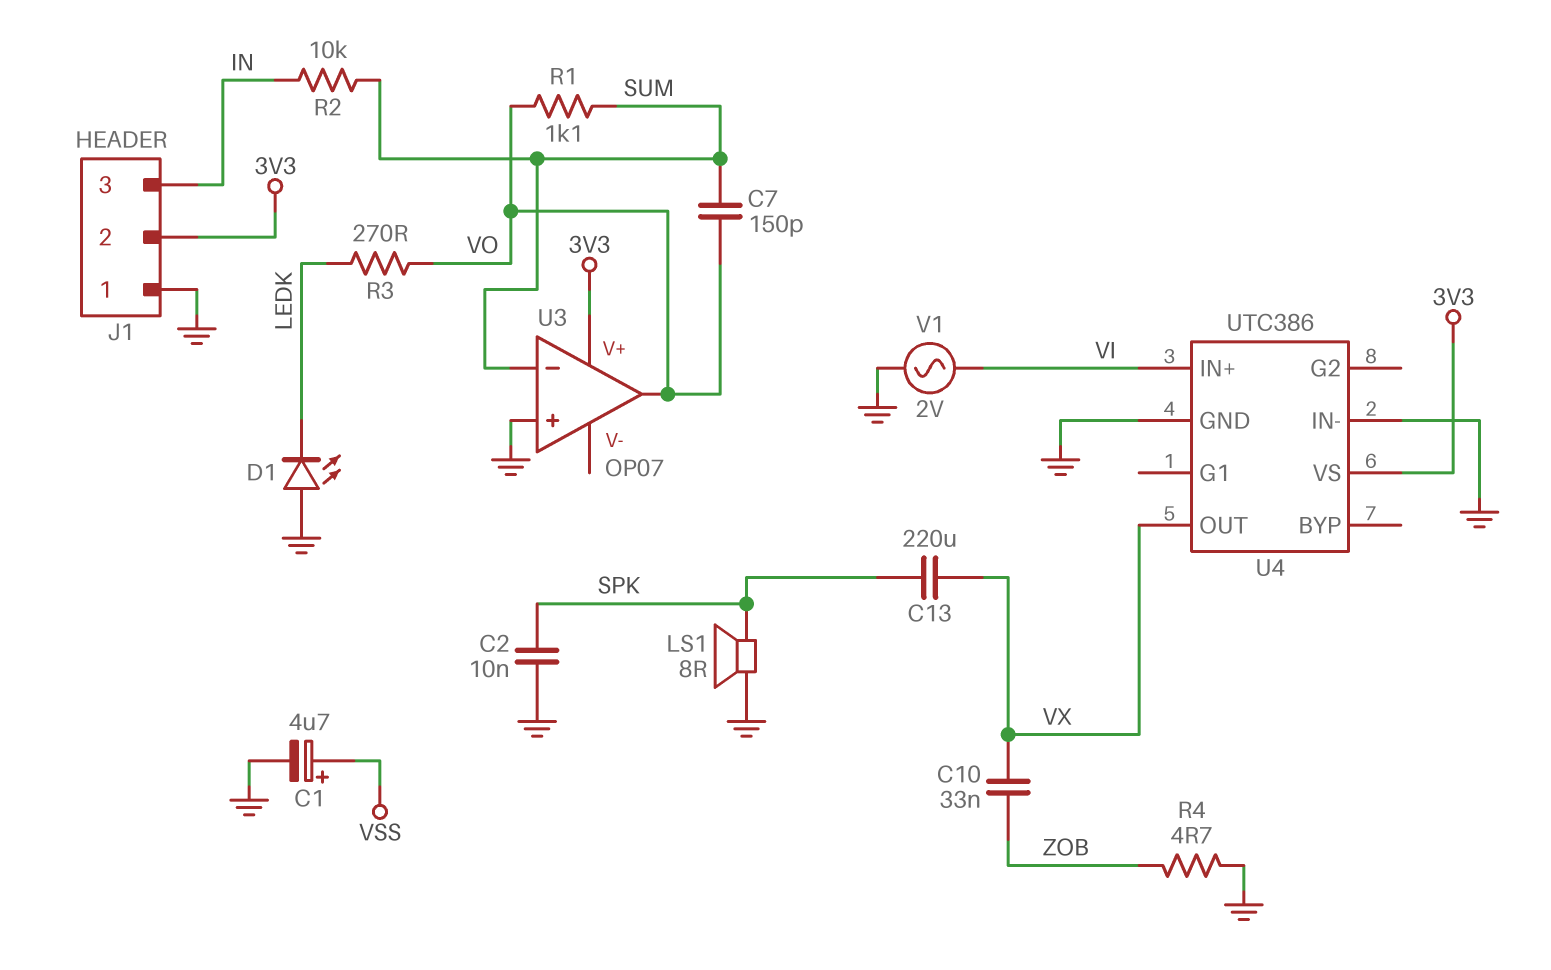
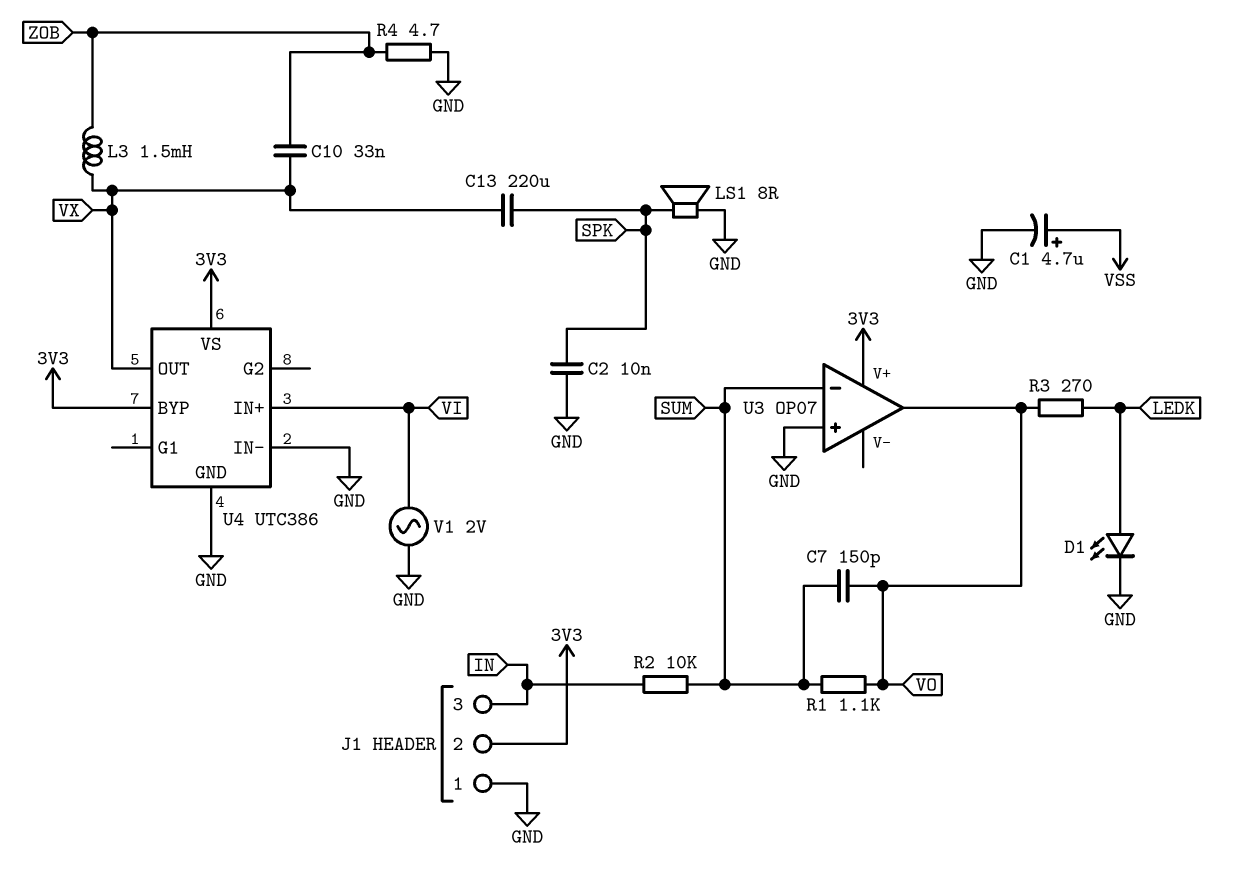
D1: LED (A GND, K LEDK) -> LED (A LEDK, K GND)
L3: none -> 1.5mH (VX, ZOB)
U4 pin BYP: none -> 3V3

